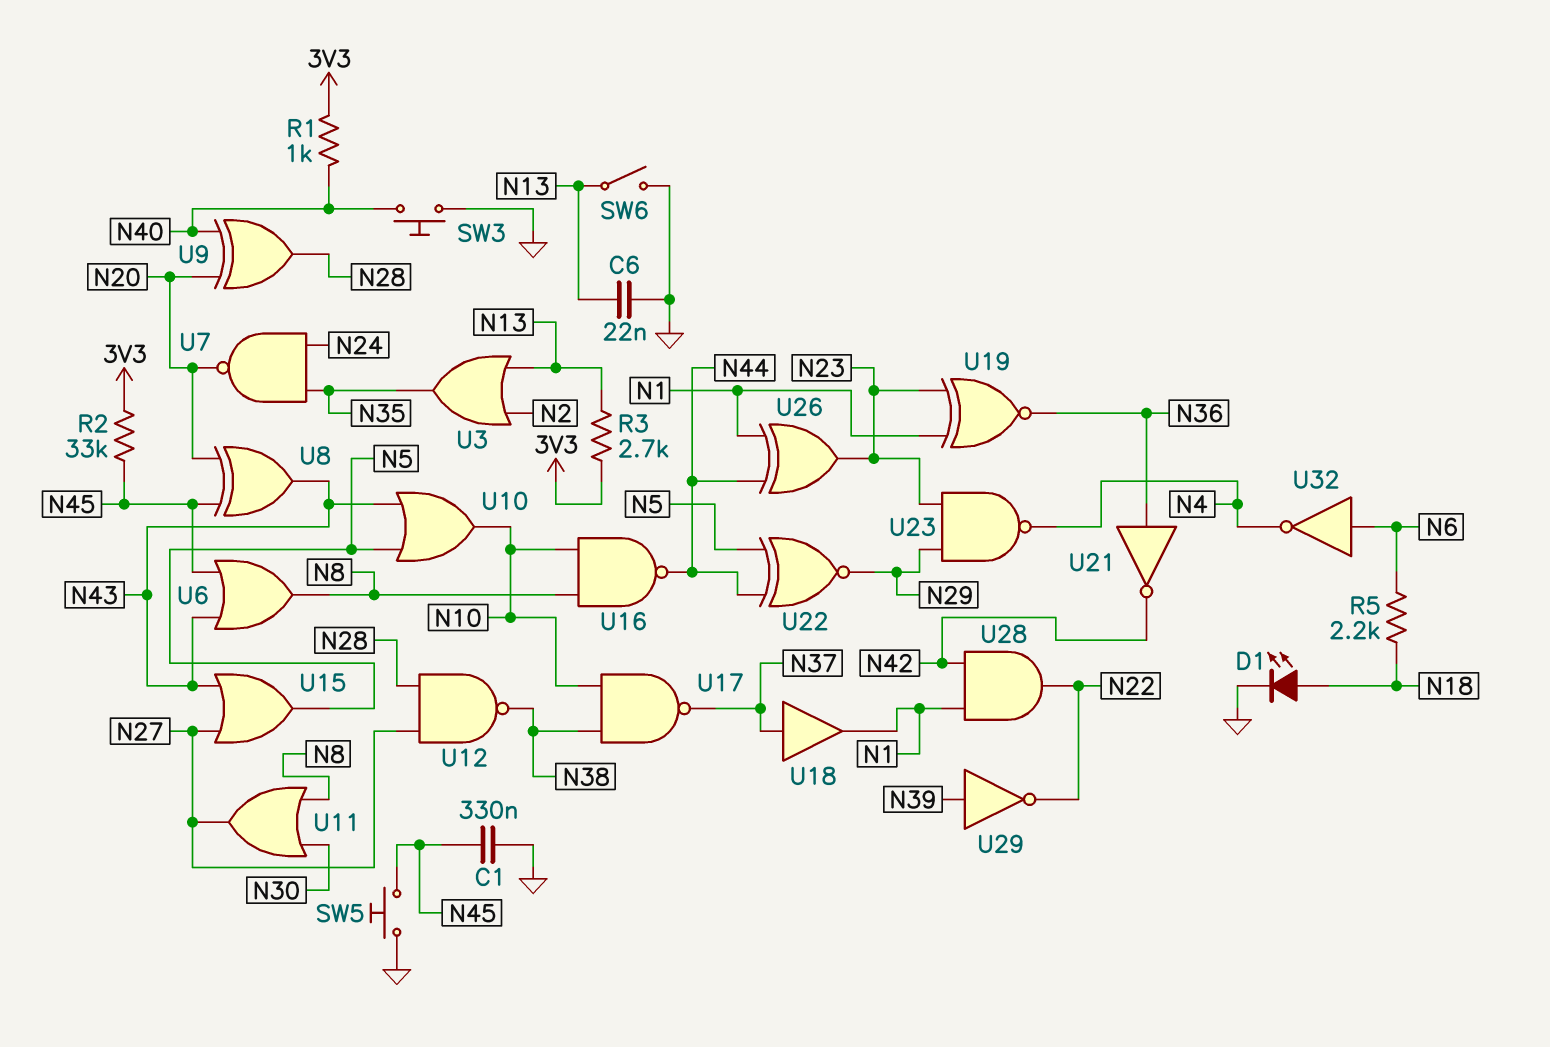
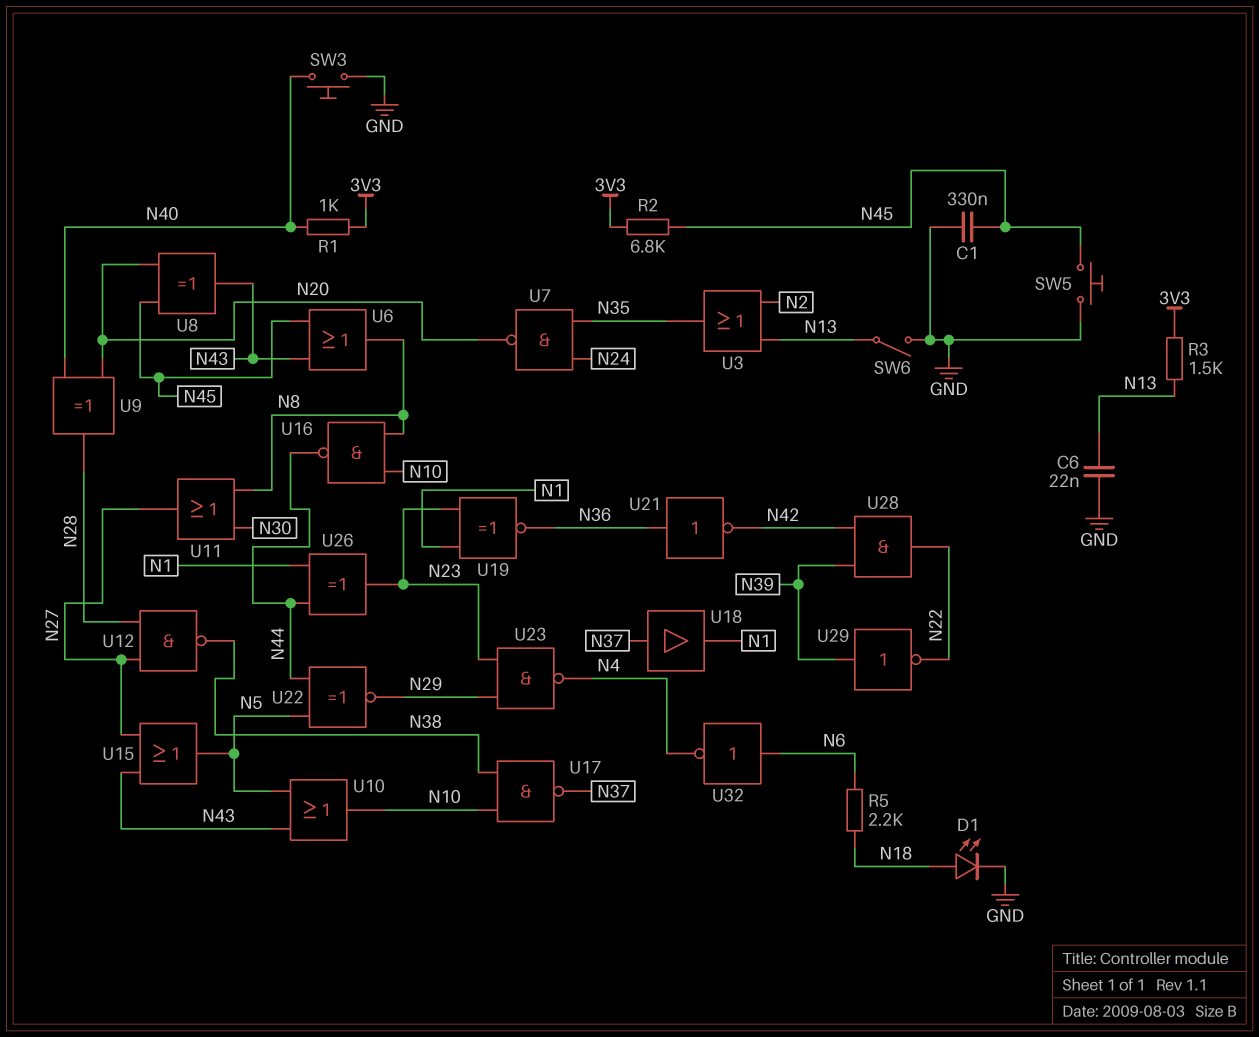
R2: 33k (3V3, N45) -> 6.8k (3V3, N45)
R3: 2.7k (3V3, N13) -> 1.5k (3V3, N13)
U28: AND (in N1, in N42, out N22) -> AND (in N39, in N42, out N22)

